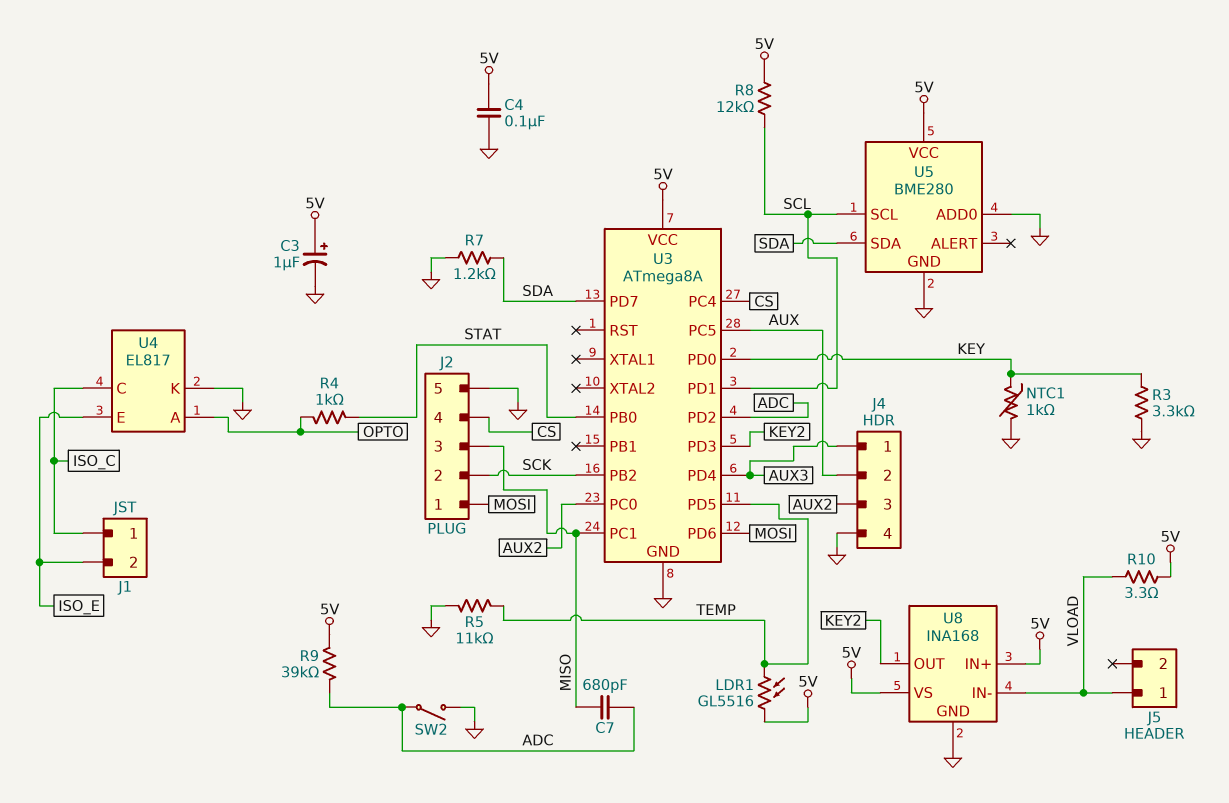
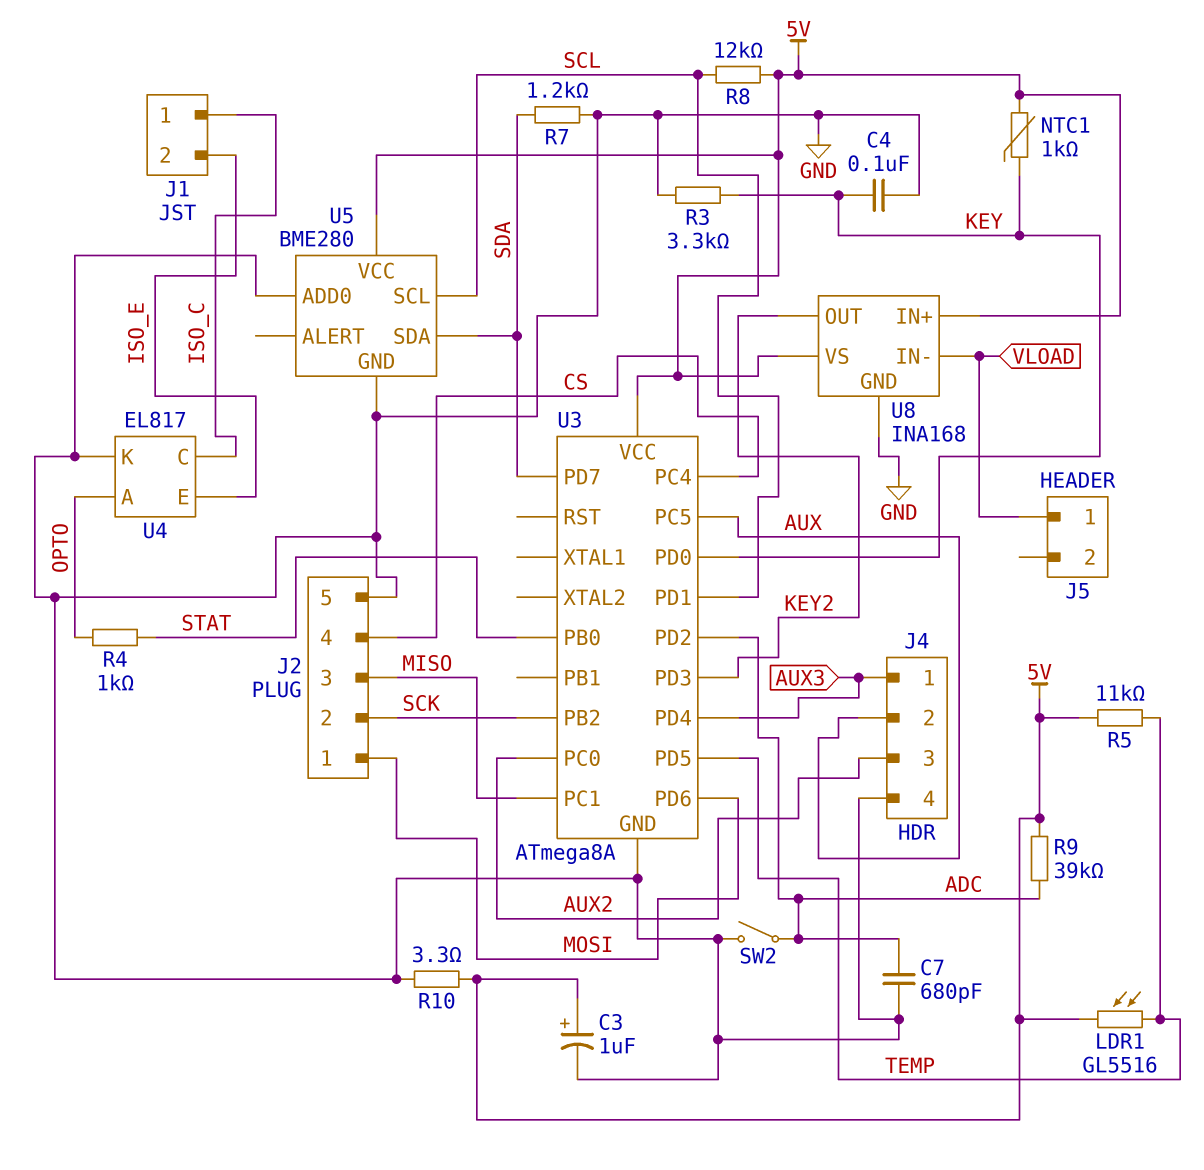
C4: 100nF (5V, GND) -> 100nF (GND, KEY)
C7: 680pF (ADC, MISO) -> 680pF (ADC, GND)
NTC1: 1k (GND, KEY) -> 1k (5V, KEY)
R5: 11k (GND, TEMP) -> 11k (5V, TEMP)
R10: 3.3 (5V, VLOAD) -> 3.3 (5V, GND)

